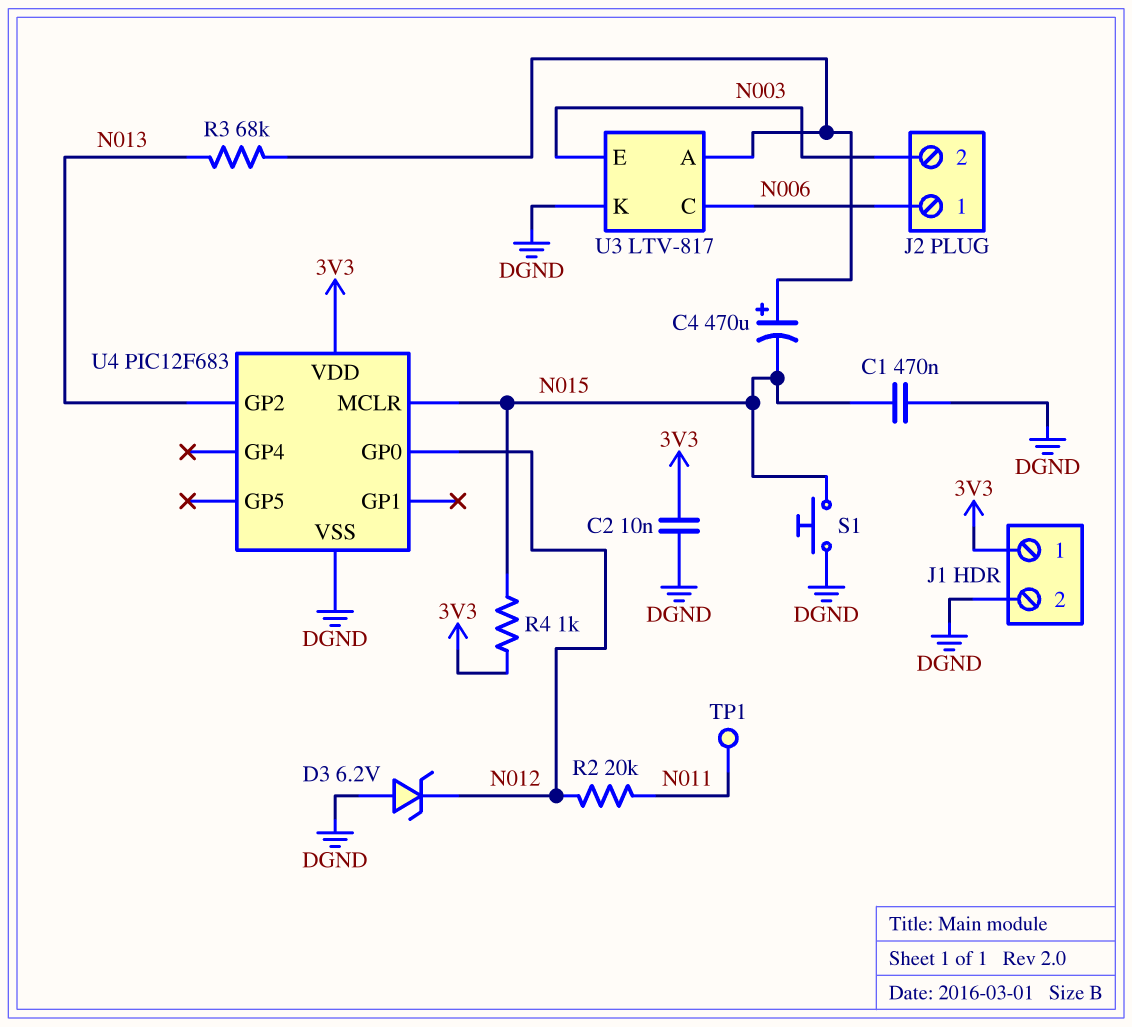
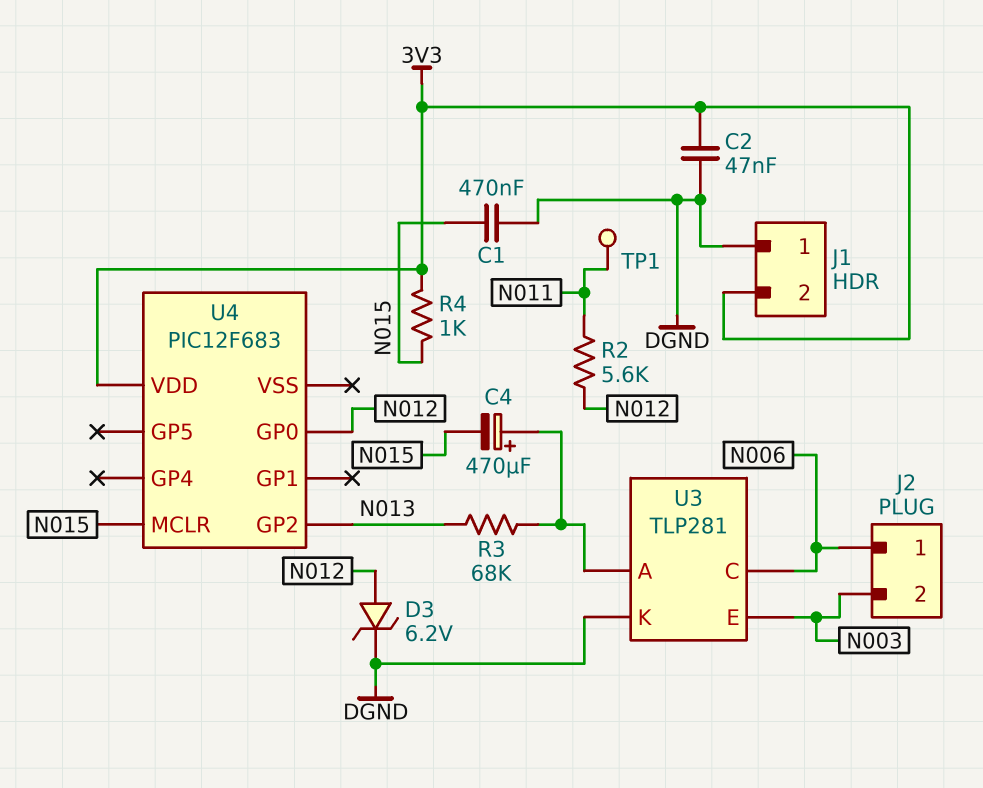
C2: 10nF (3V3, DGND) -> 47nF (3V3, DGND)
D3: zener 6.2V (A DGND, K N012) -> zener 6.2V (A N012, K DGND)
J1 pin 1: 3V3 -> DGND
J1 pin 2: DGND -> 3V3
R2: 20k (N011, N012) -> 5.6k (N011, N012)
S1: button (DGND, N015) -> none
U3: LTV-817 -> TLP281
U4 pin VSS: DGND -> none

